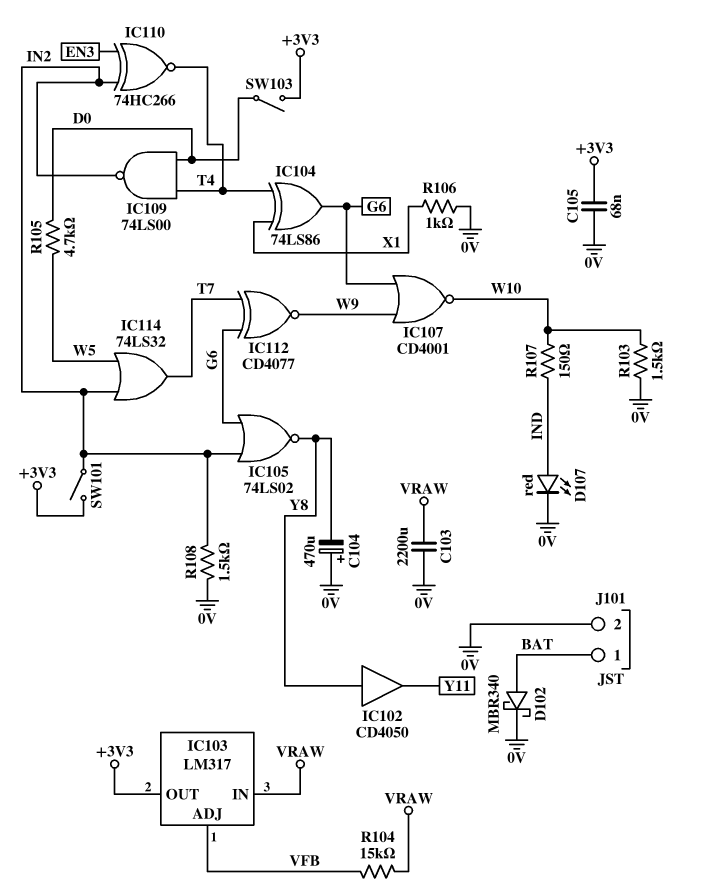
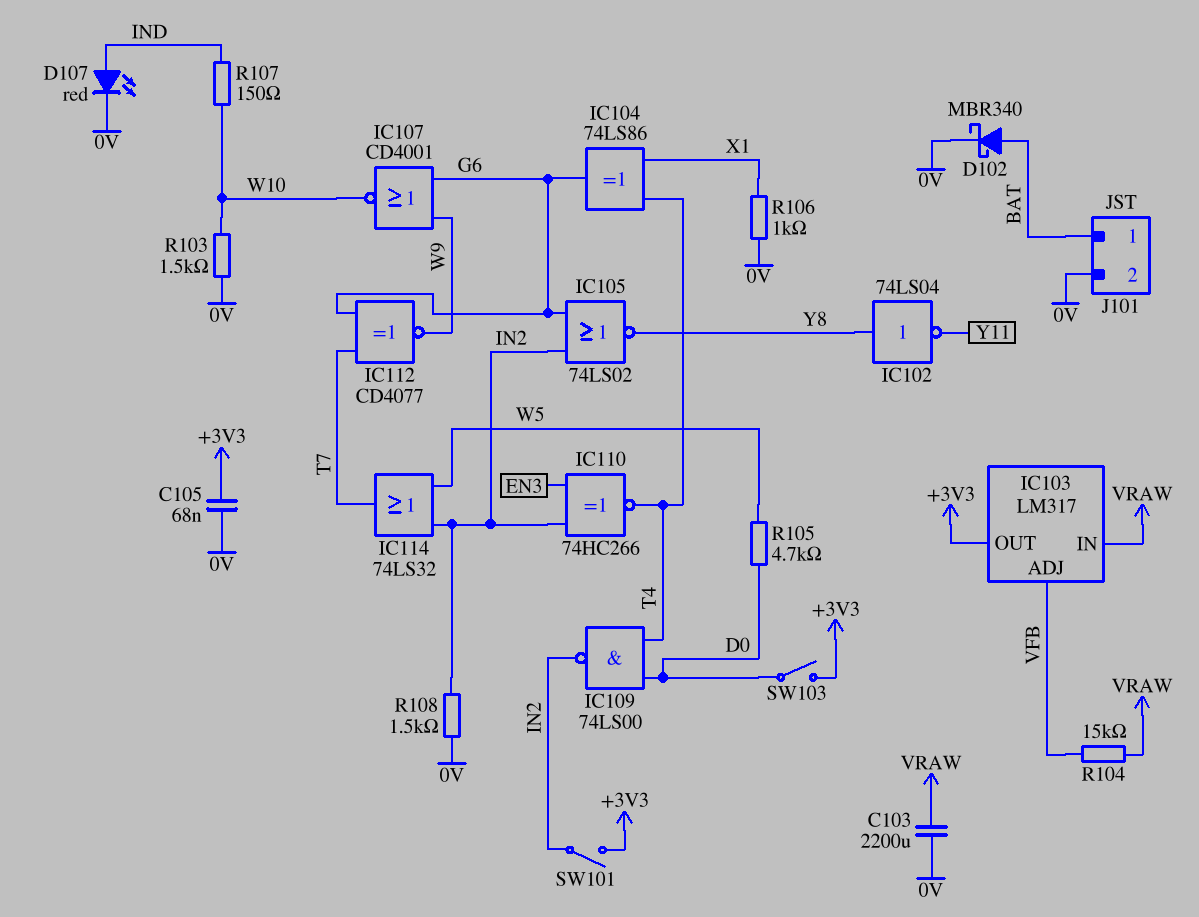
C104: 470uF (plus 0V, minus Y8) -> none
IC102: buffer CD4050 (in Y8, out Y11) -> NOT 74LS04 (in Y8, out Y11)

